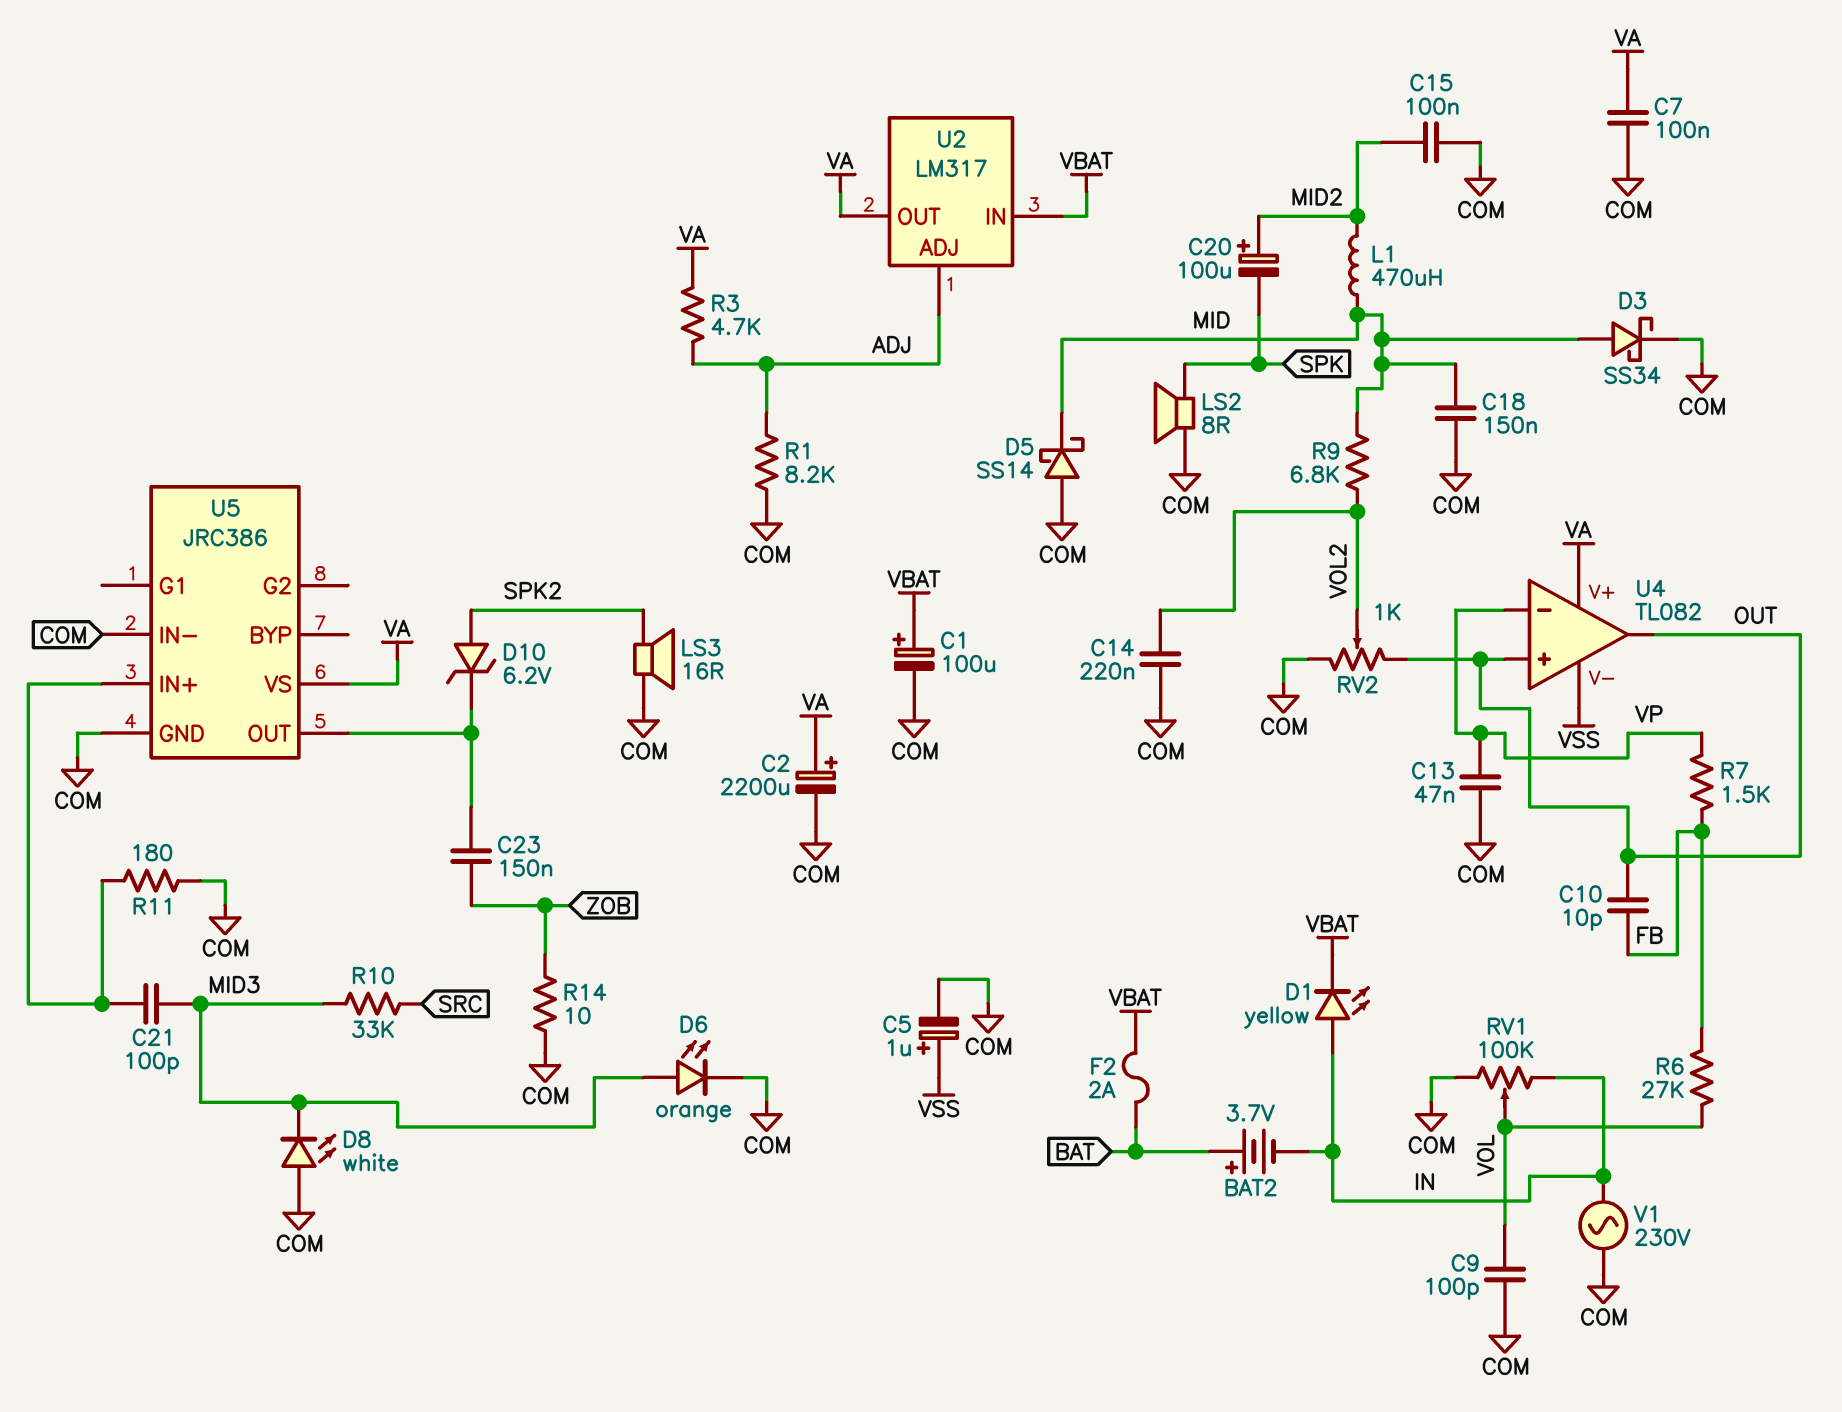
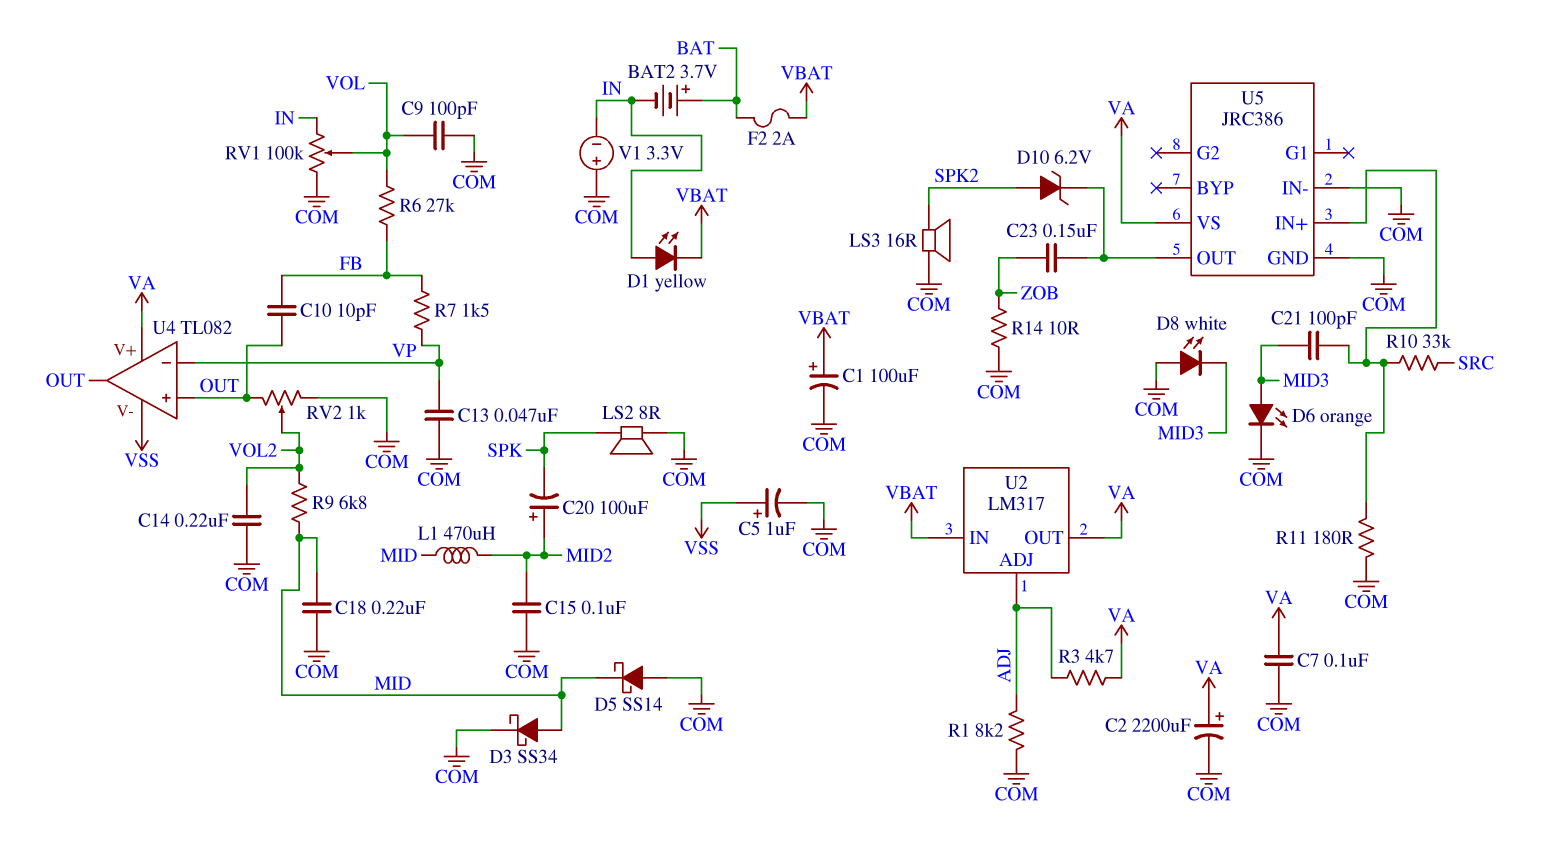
C18: 150nF (COM, MID) -> 220nF (COM, MID)
R10: 33k (MID3, SRC) -> 33k (SRC, U5/IN+)
V1: AC 230V (COM, IN) -> 3.3V (plus COM, minus IN)

